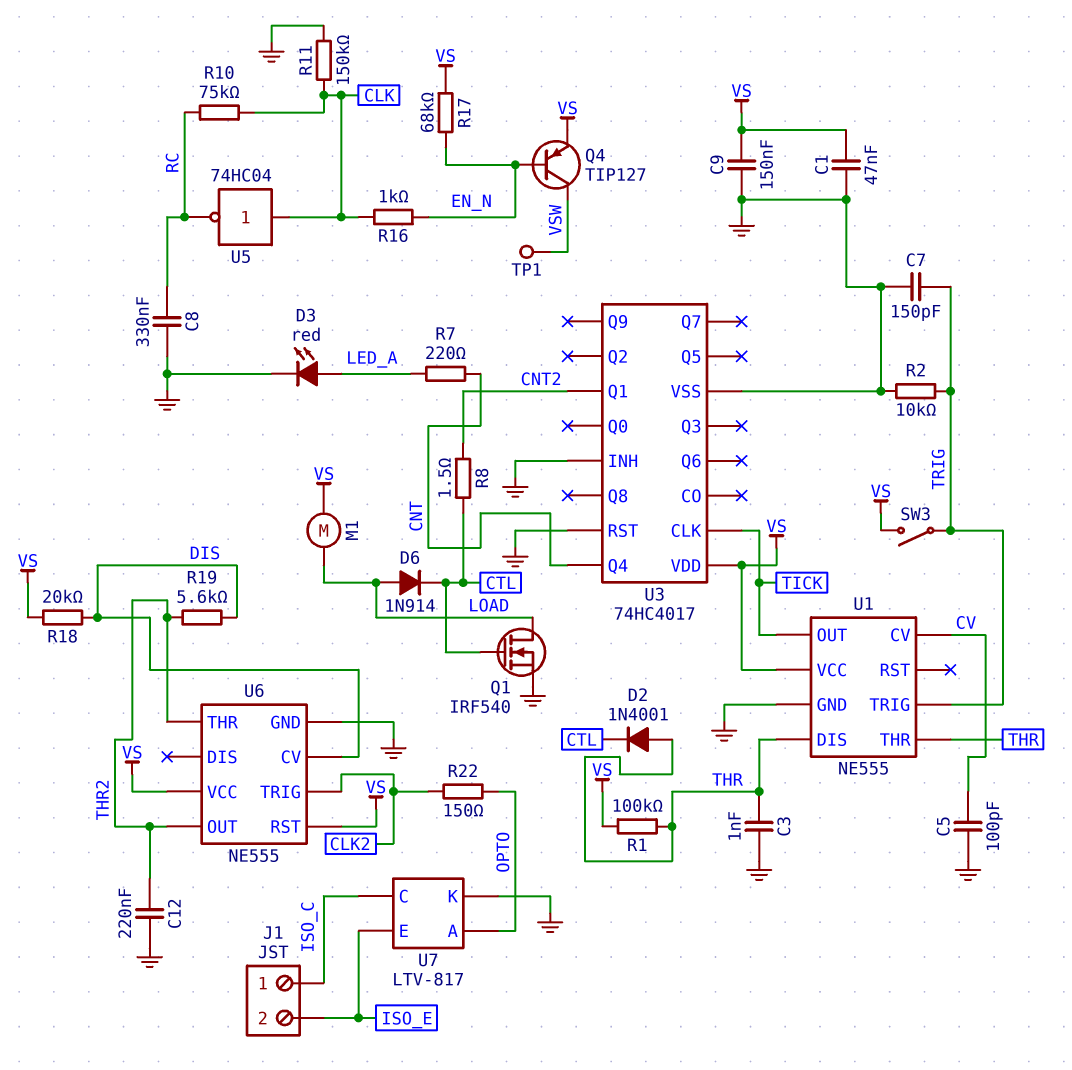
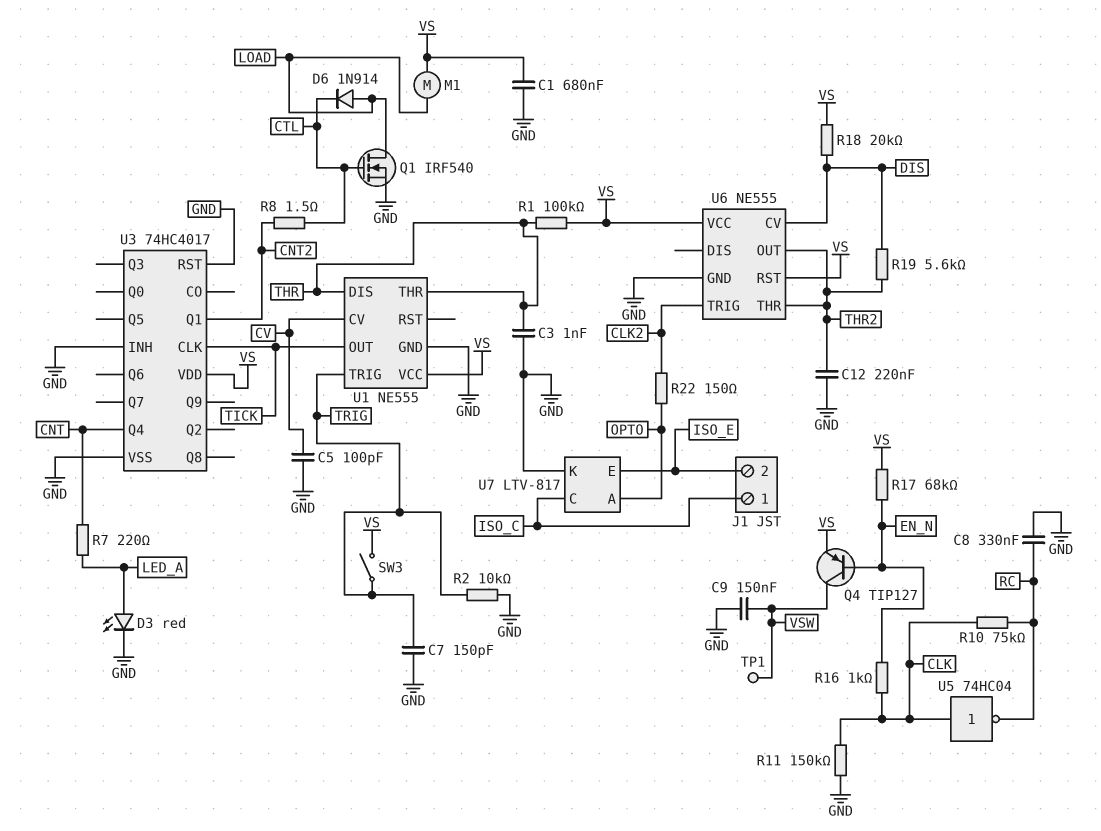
C1: 47nF (GND, VS) -> 680nF (GND, VS)
C9: 150nF (GND, VS) -> 150nF (GND, VSW)
D2: diode 1N4001 (A THR, K CTL) -> none

